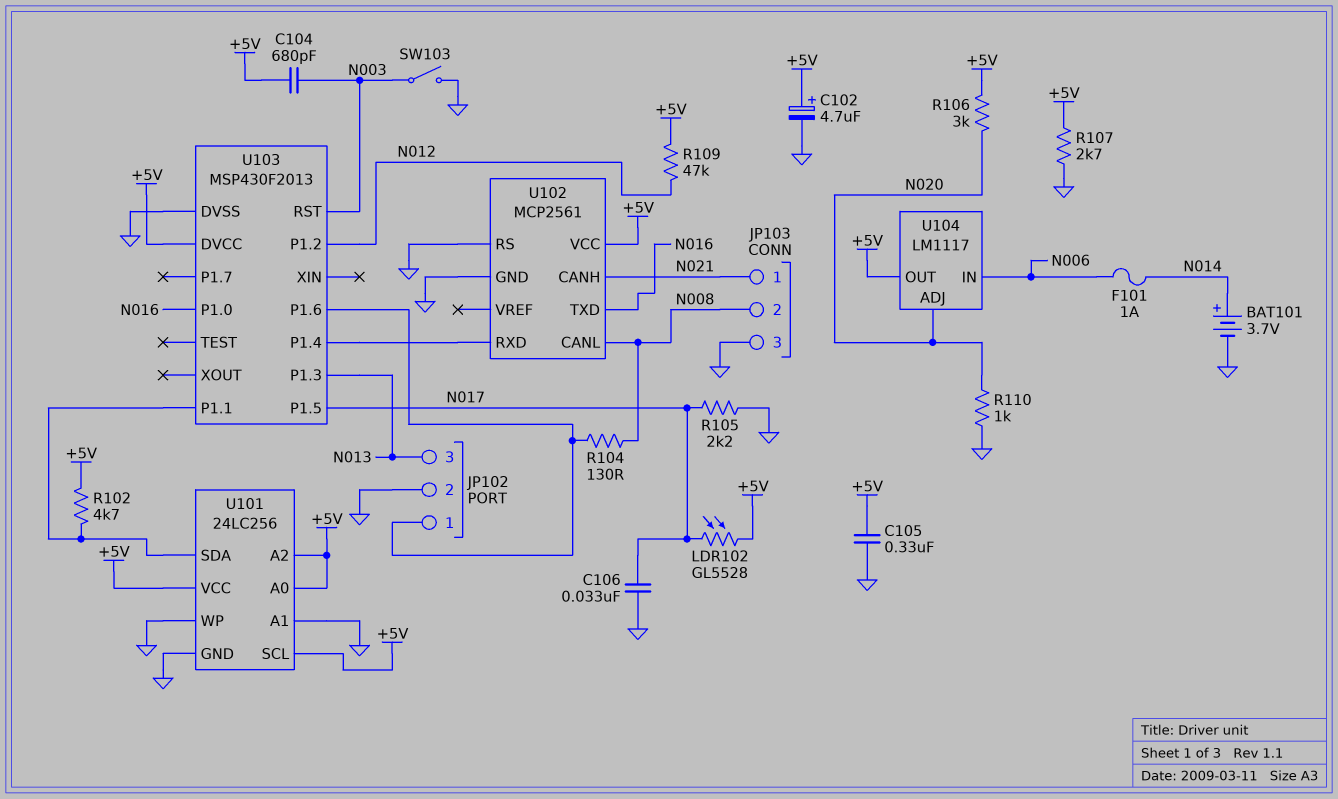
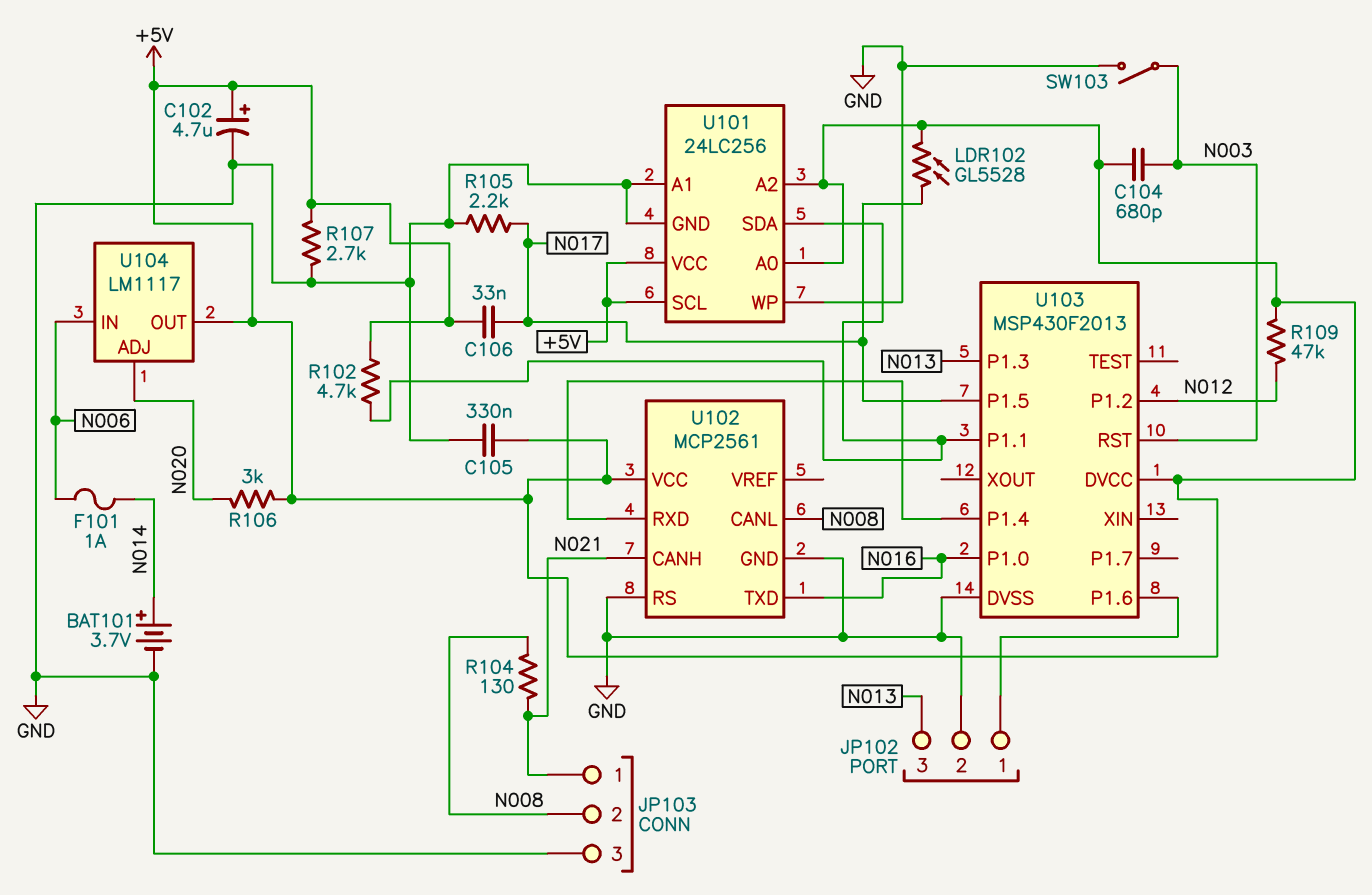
C106: 33nF (GND, N017) -> 33nF (+5V, N017)
R104: 130 (JP102/1, N008) -> 130 (N008, N021)
R110: 1k (GND, N020) -> none

